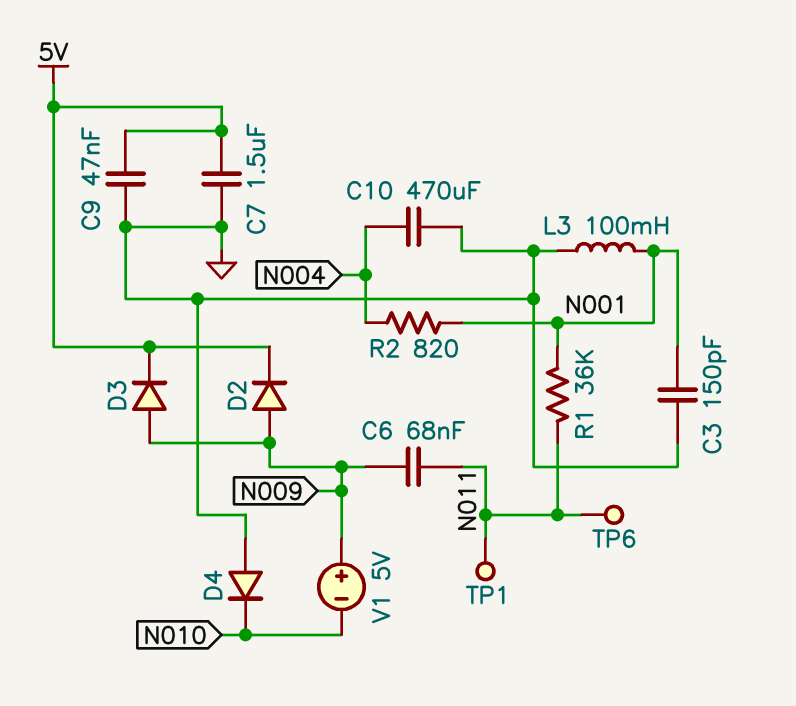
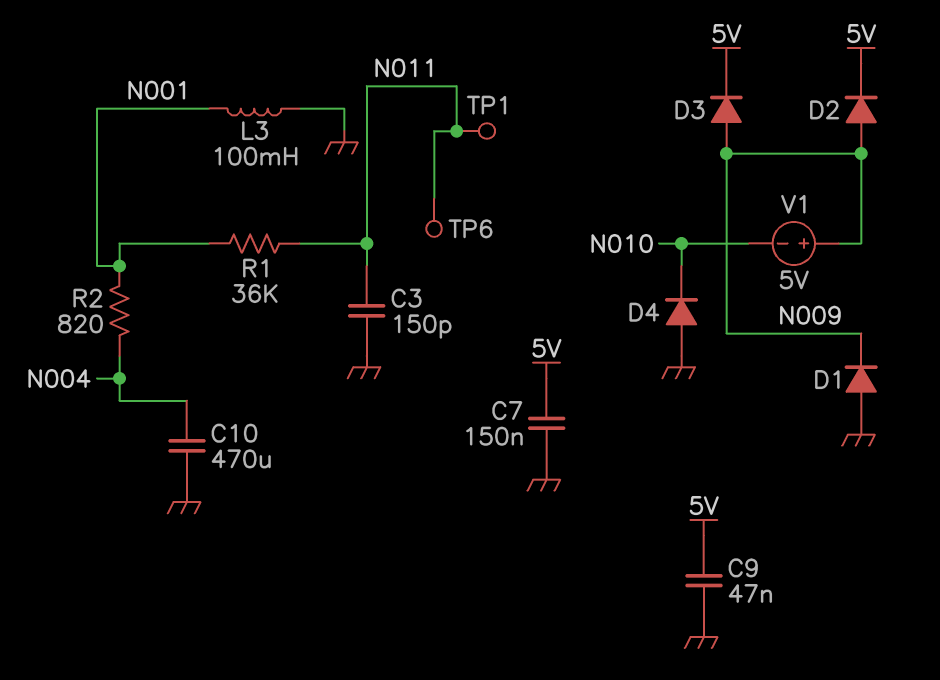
C3: 150pF (GND, N001) -> 150pF (GND, N011)
C6: 68nF (N009, N011) -> none
C7: 1.5uF (5V, GND) -> 150nF (5V, GND)
D1: none -> diode (A GND, K N009)

